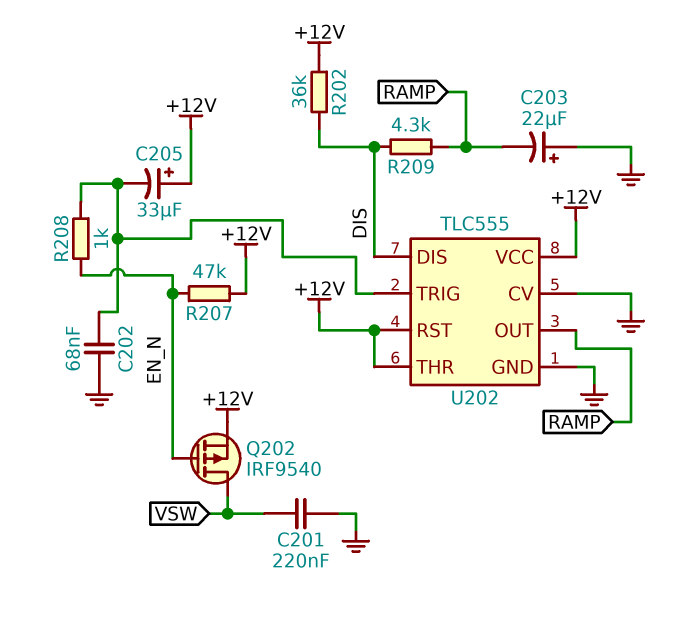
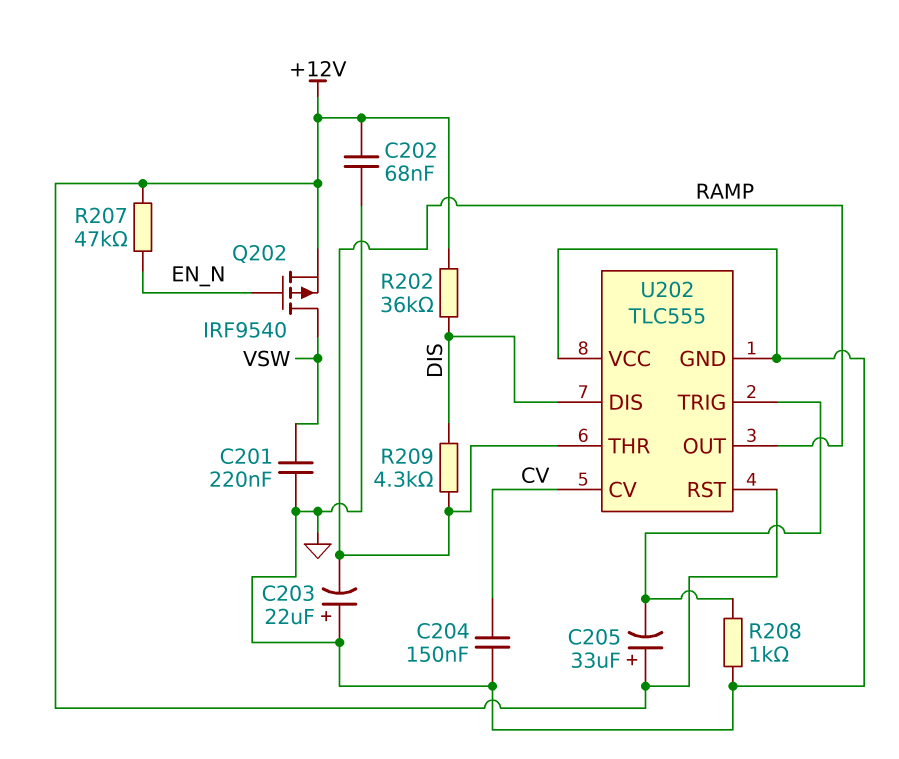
C202: 68nF (GND, U202/TRIG) -> 68nF (+12V, GND)
C204: none -> 150nF (CV, GND)
R208: 1k (EN_N, U202/TRIG) -> 1k (GND, U202/TRIG)
U202 pin CV: GND -> CV
U202 pin THR: +12V -> RAMP
U202 pin VCC: +12V -> GND

